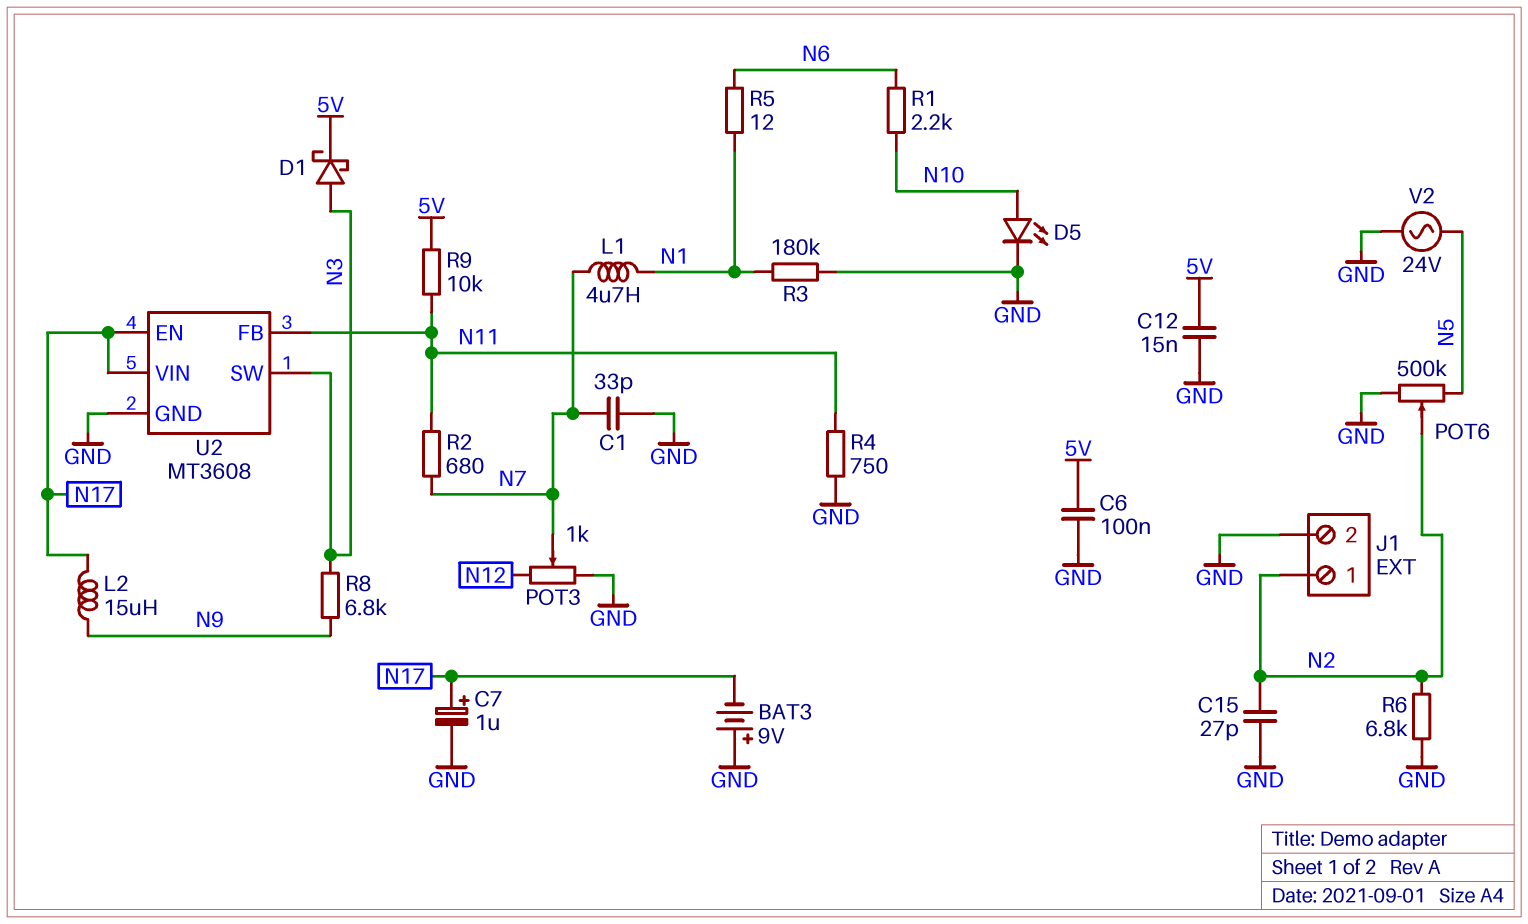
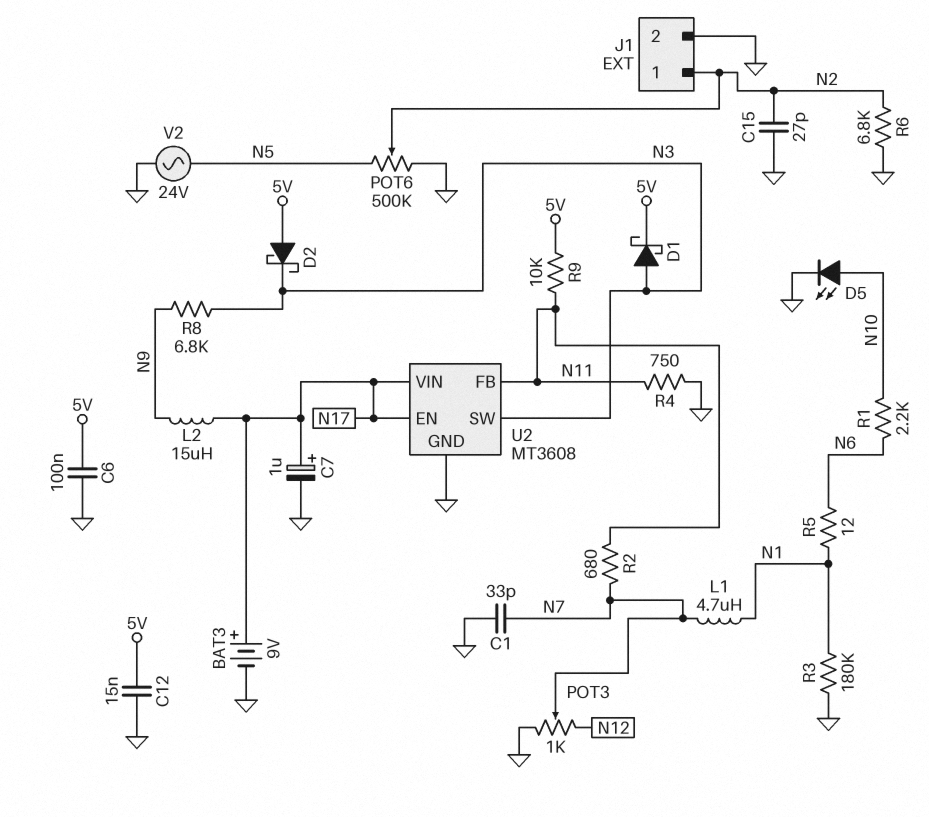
BAT3: 9V (plus GND, minus N17) -> 9V (plus N17, minus GND)
D2: none -> schottky (A 5V, K N3)

